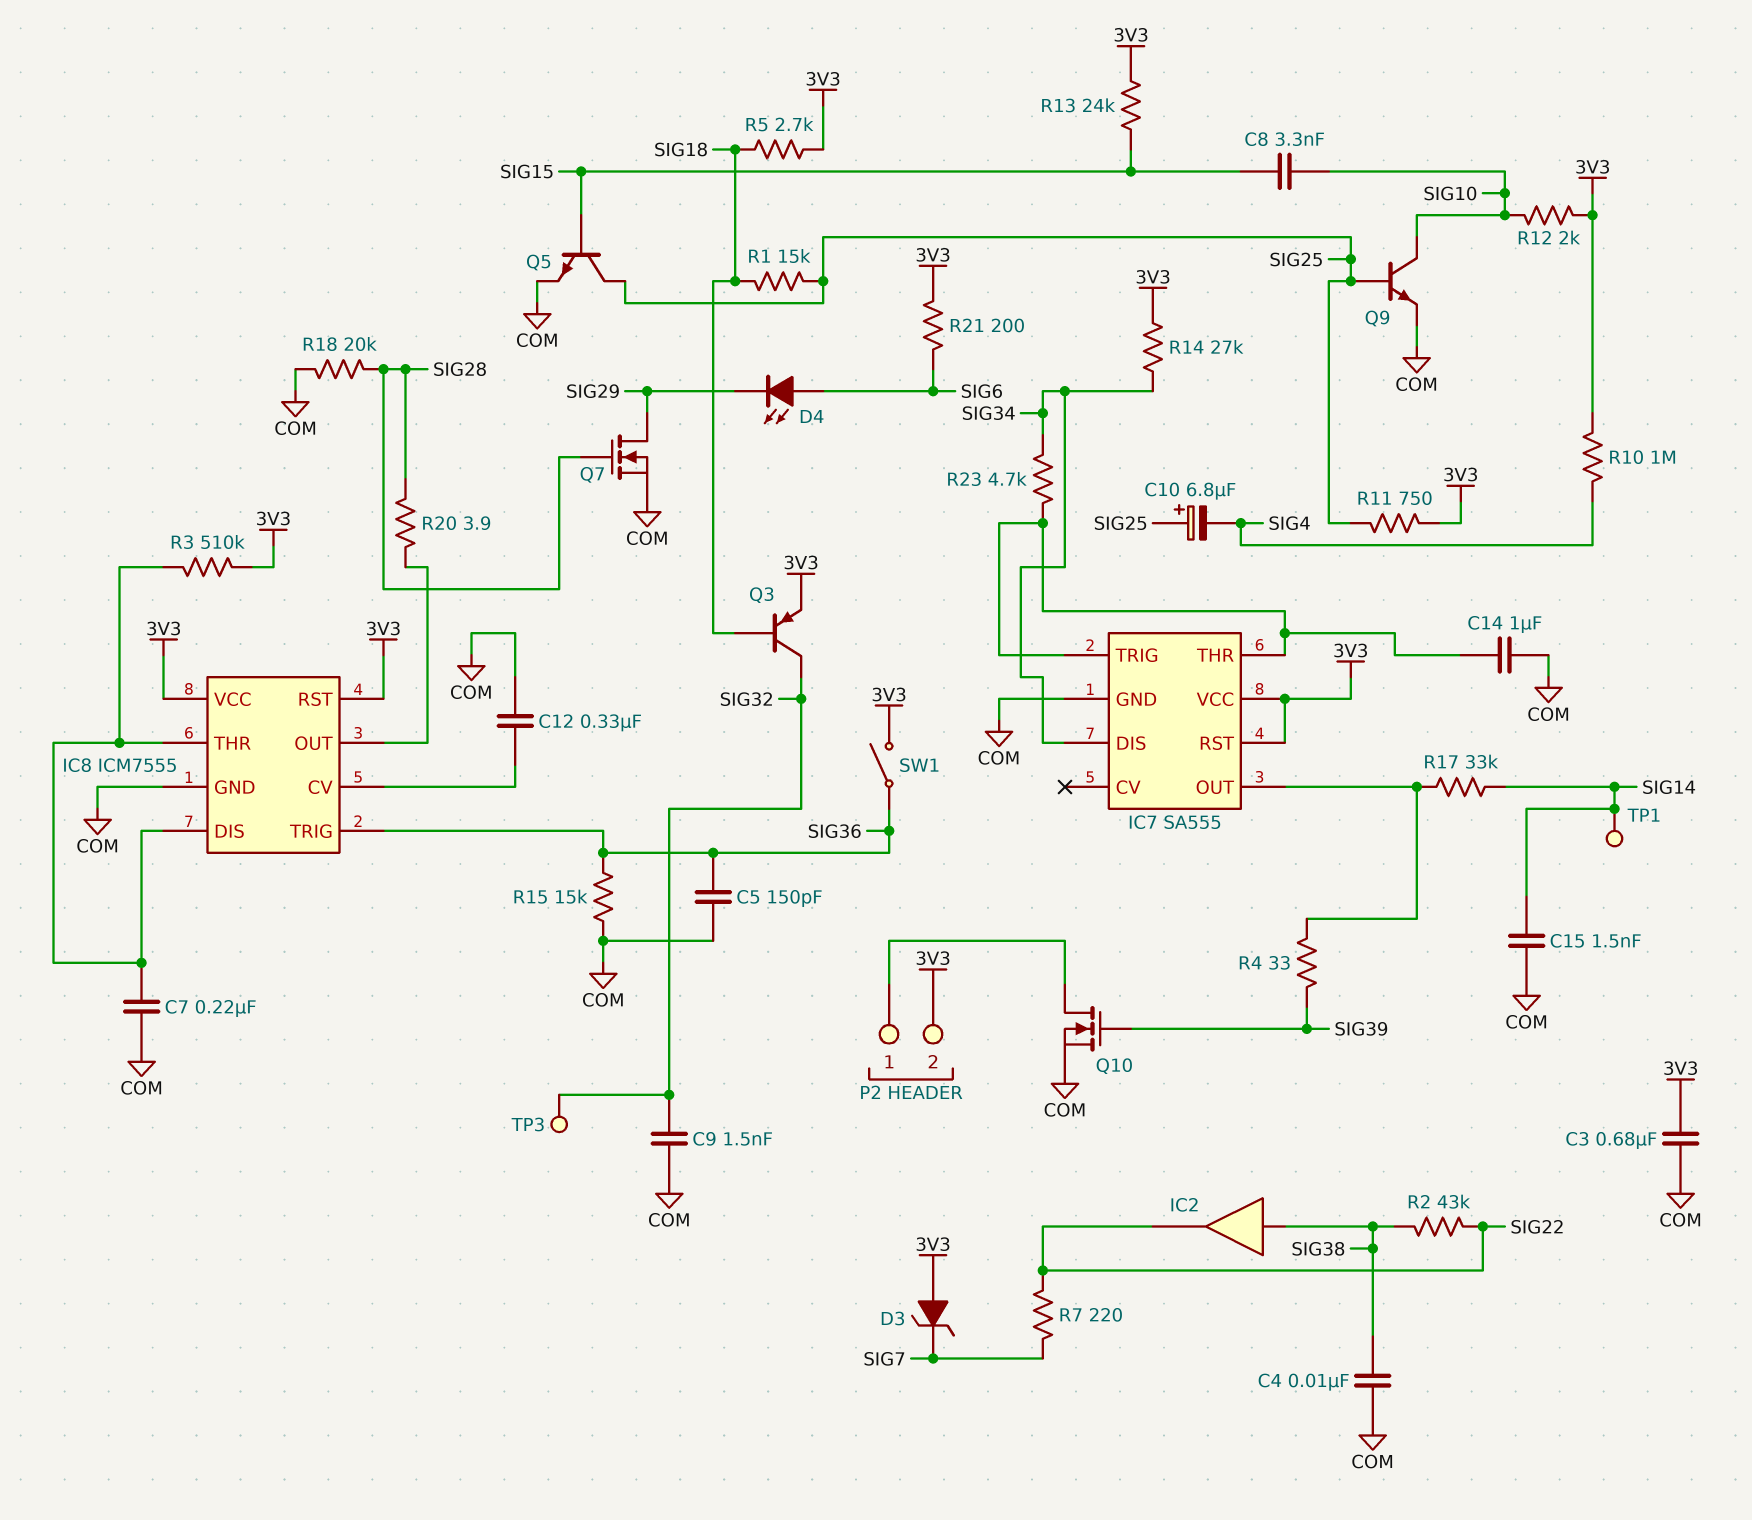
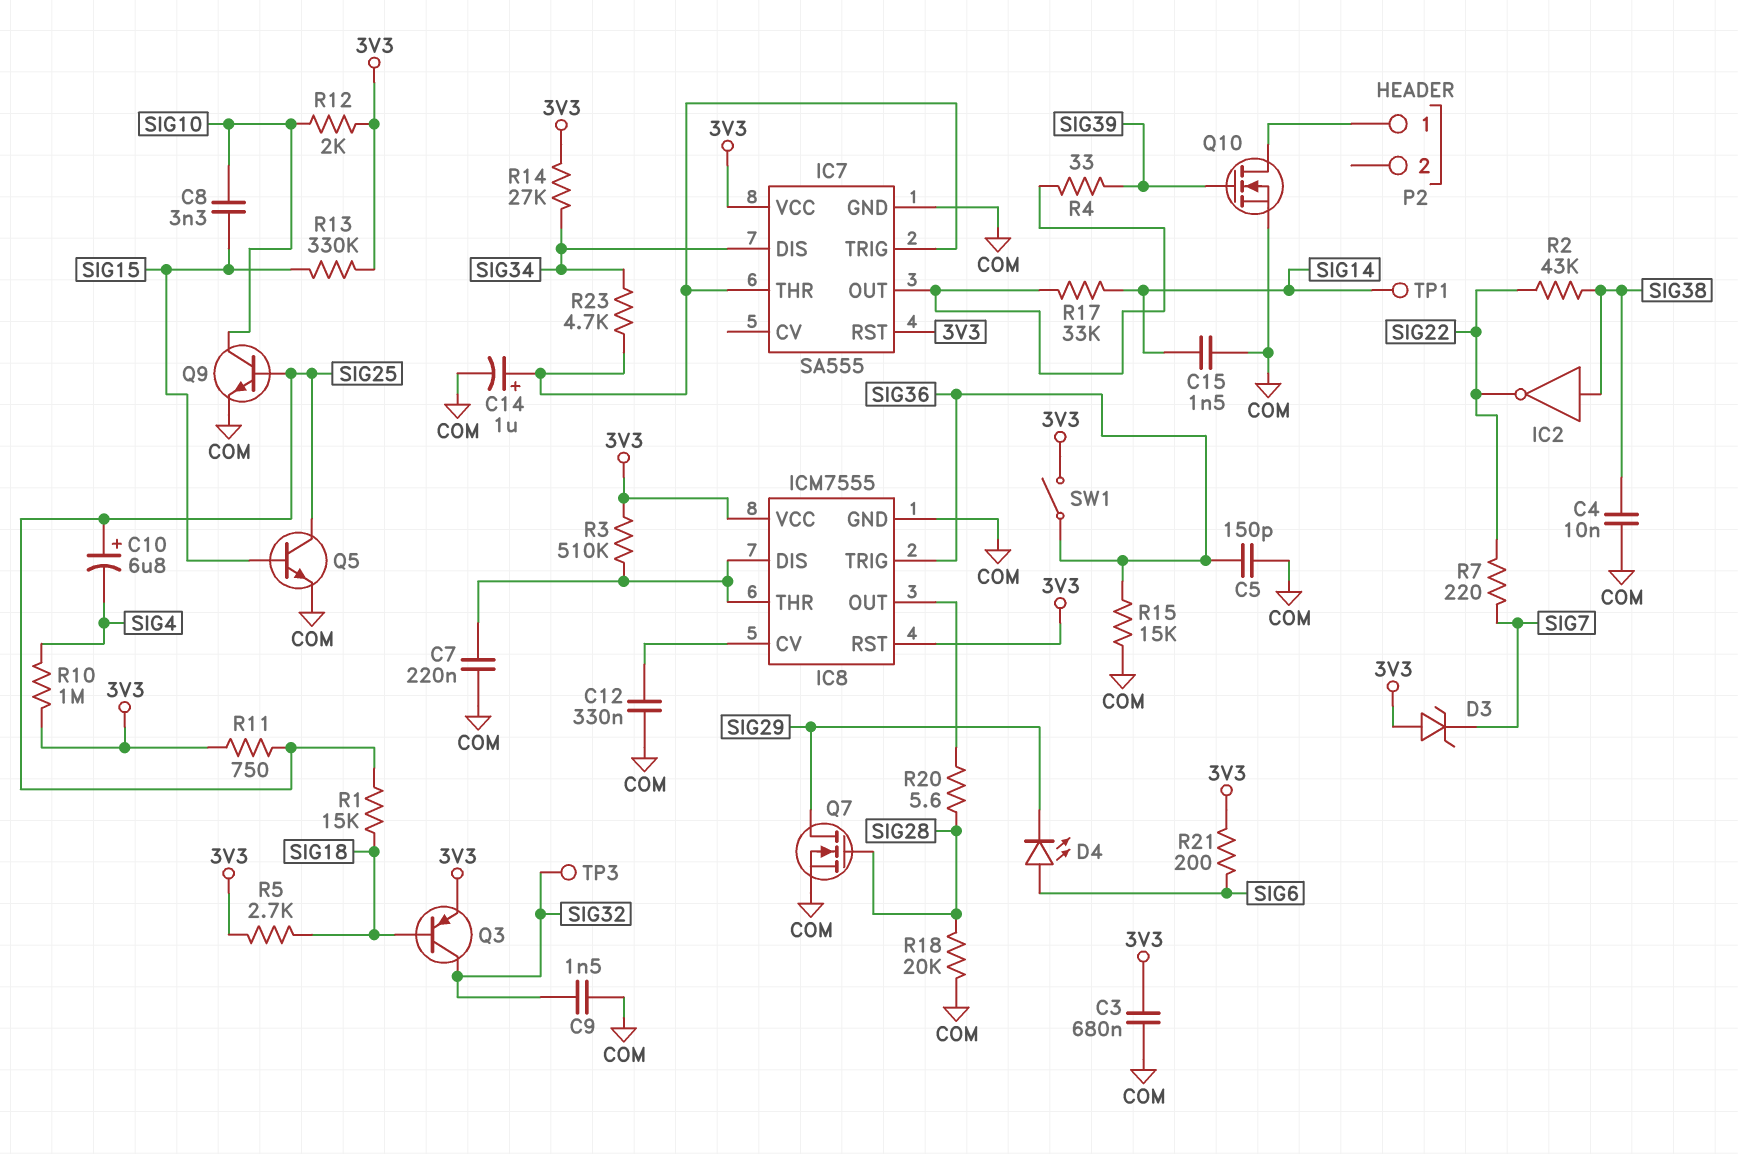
C14: 1uF (COM, IC7/THR) -> 1uF (plus IC7/THR, minus COM)
IC2: buffer (in SIG38, out SIG22) -> NOT (in SIG38, out SIG22)
P2 pin 2: 3V3 -> none
R13: 24k (3V3, SIG15) -> 330k (3V3, SIG15)
R20: 3.9 (IC8/OUT, SIG28) -> 5.6 (IC8/OUT, SIG28)

